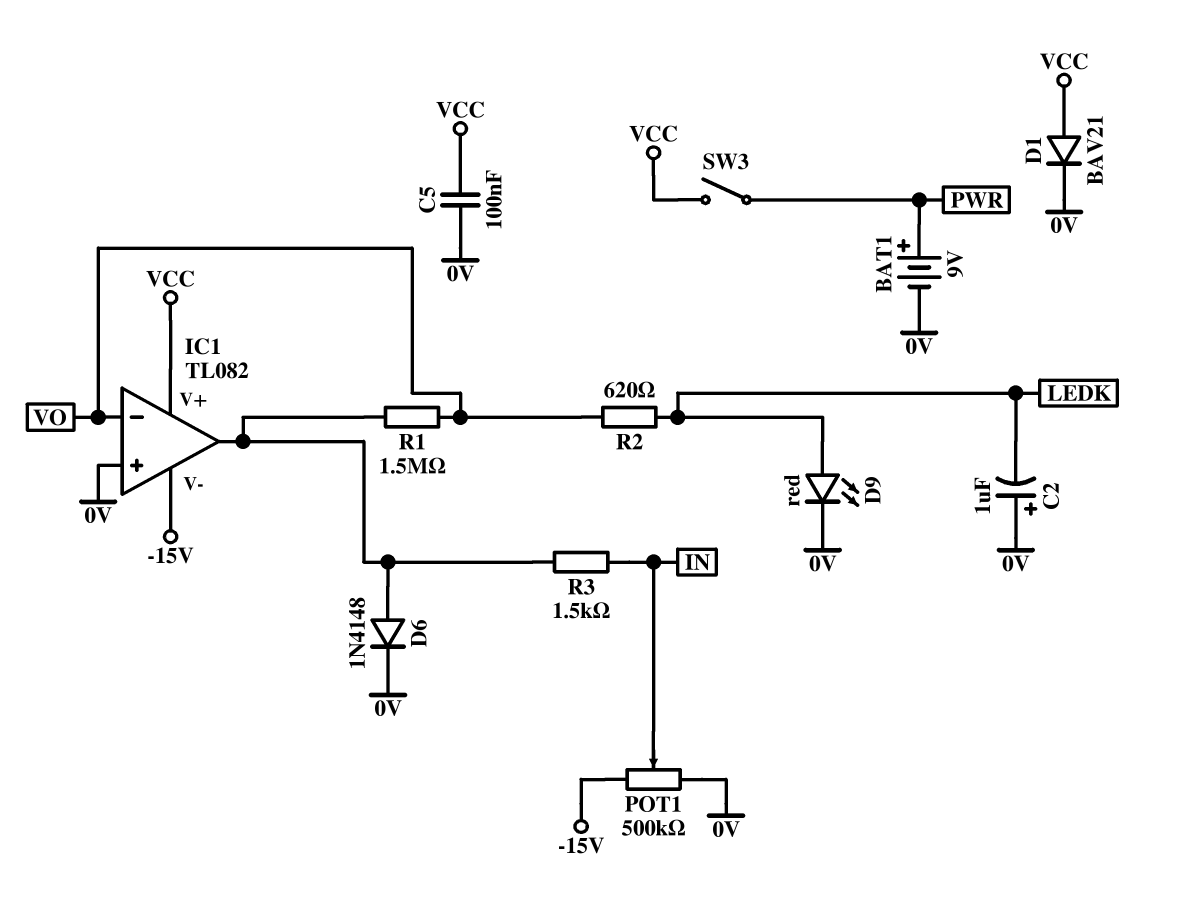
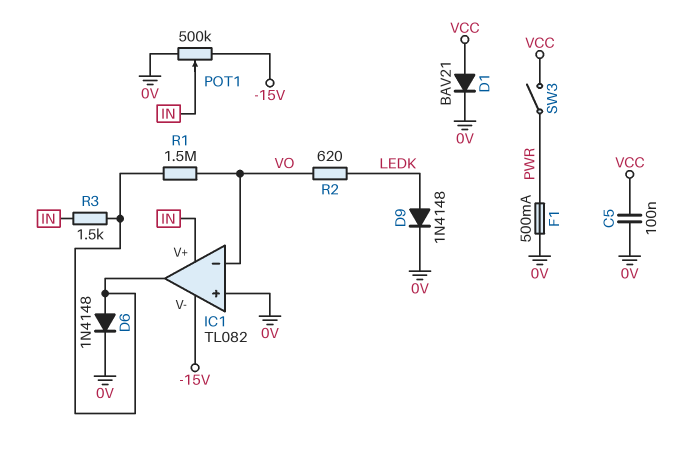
BAT1: 9V (plus PWR, minus 0V) -> none
C2: 1uF (plus 0V, minus LEDK) -> none
D9: LED red (A LEDK, K 0V) -> diode 1N4148 (A LEDK, K 0V)
F1: none -> 500mA (0V, PWR)
IC1 pin V+: VCC -> IN

